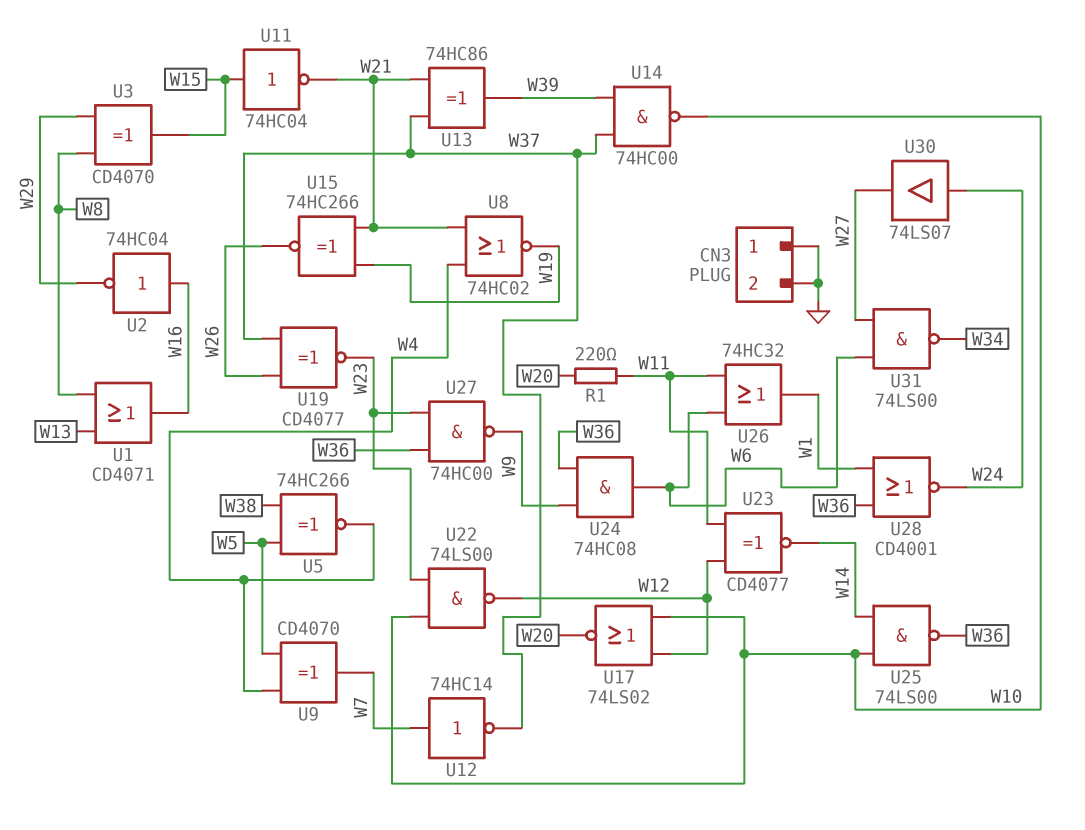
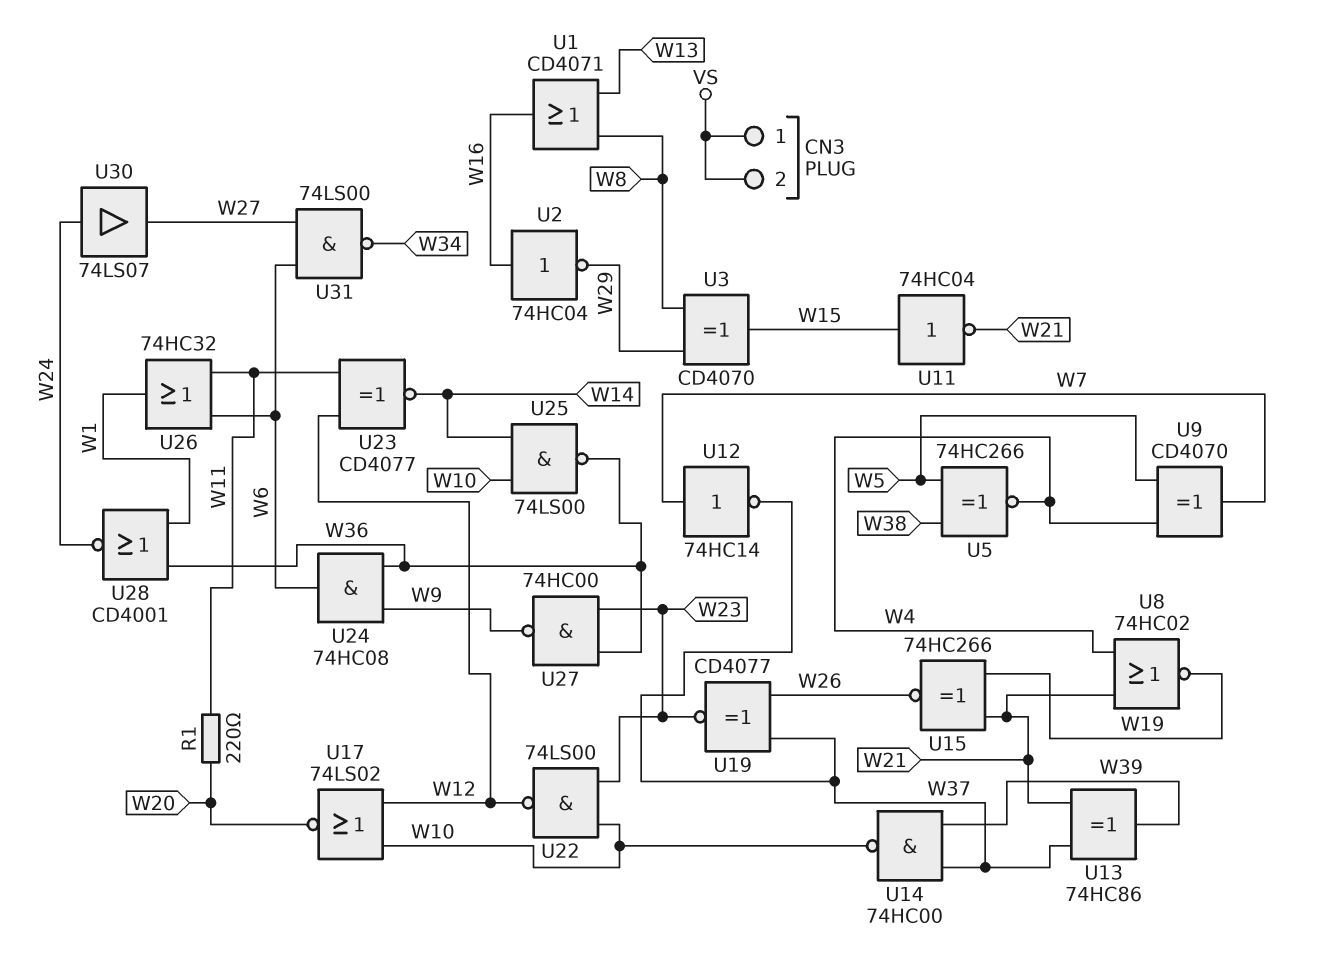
CN3 pin 1: GND -> VS
CN3 pin 2: GND -> VS

